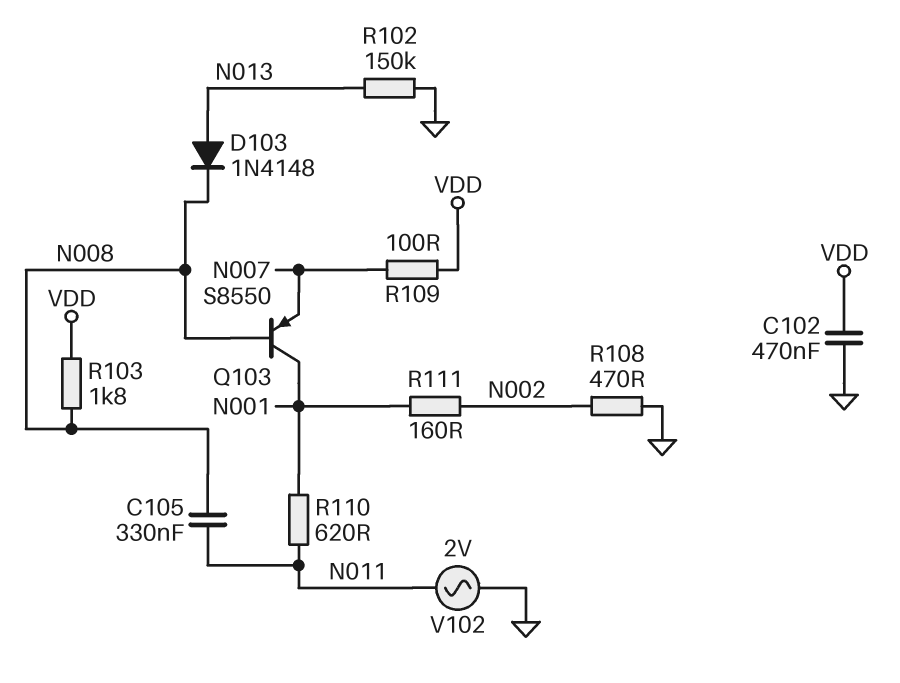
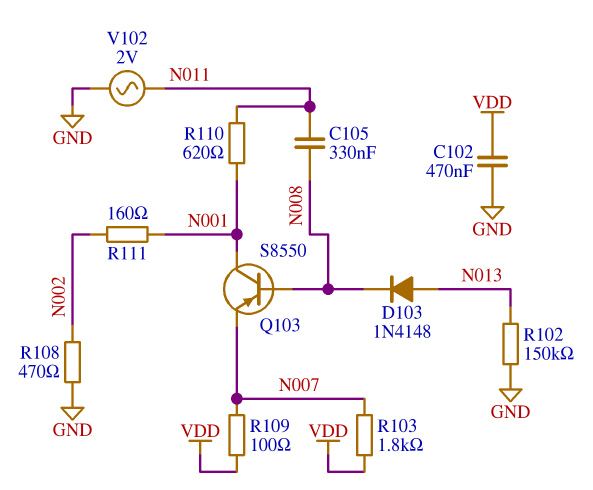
R103: 1.8k (N008, VDD) -> 1.8k (N007, VDD)

